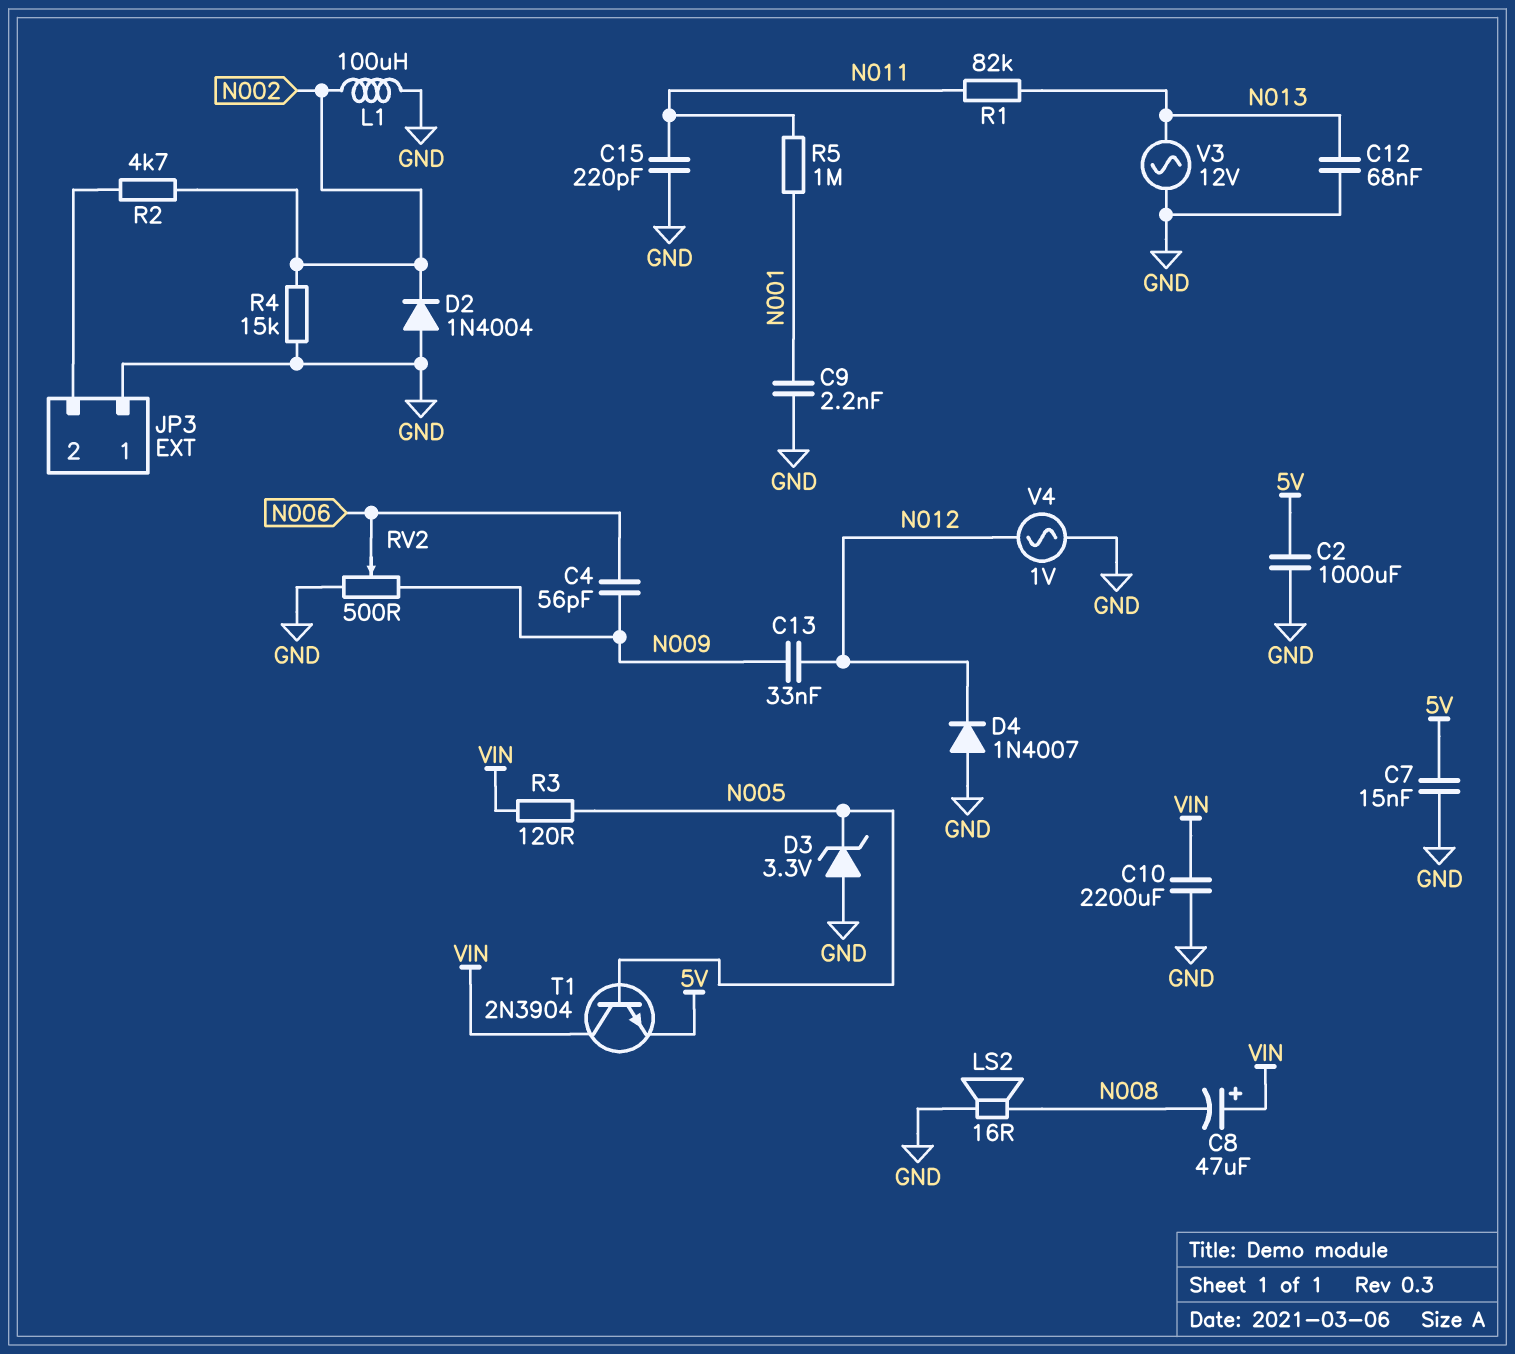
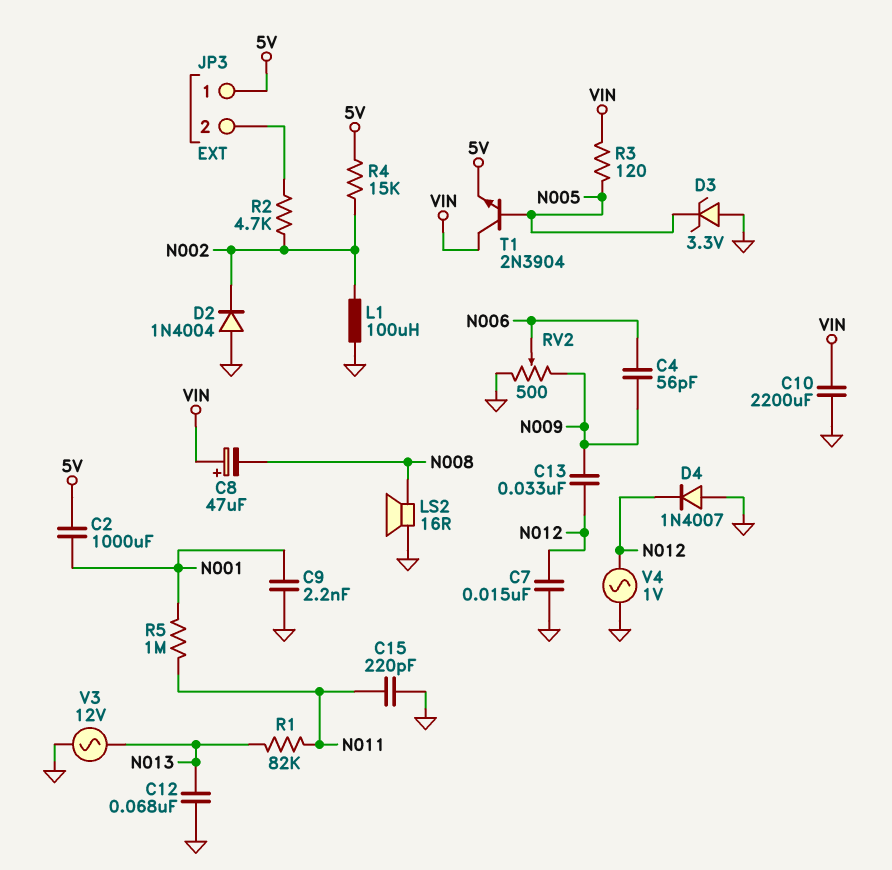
C2: 1000uF (5V, GND) -> 1000uF (5V, N001)
C7: 15nF (5V, GND) -> 15nF (GND, N012)
JP3 pin 1: GND -> 5V
R4: 15k (GND, N002) -> 15k (5V, N002)

